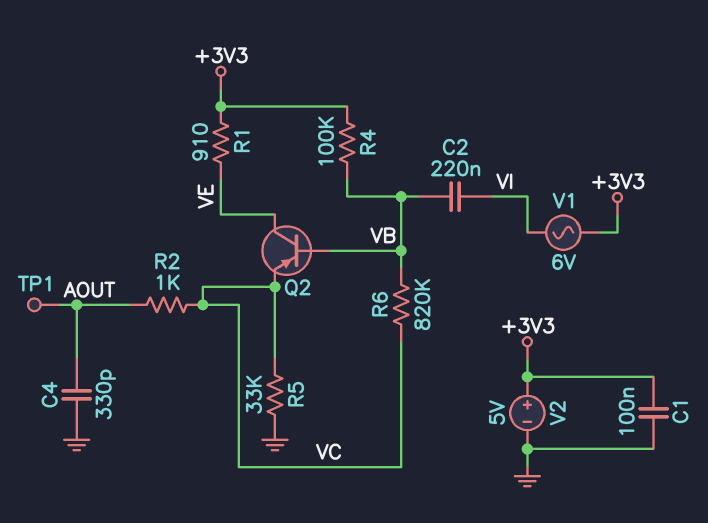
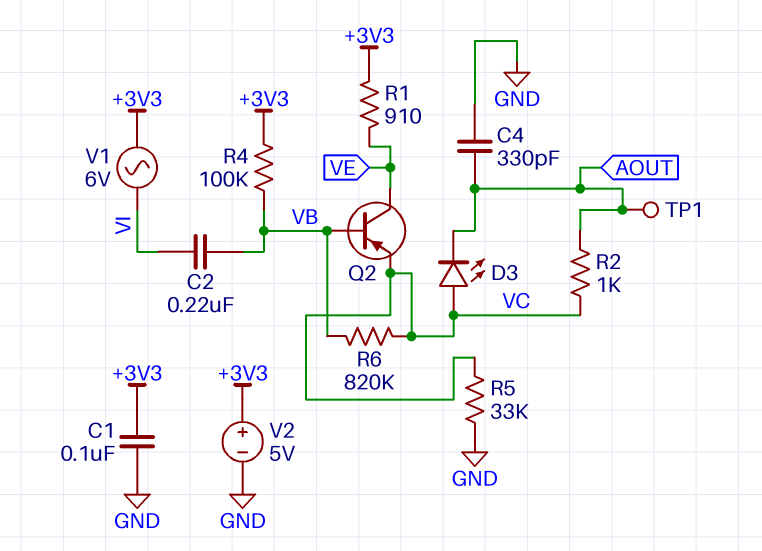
D3: none -> LED (A VC, K AOUT)

